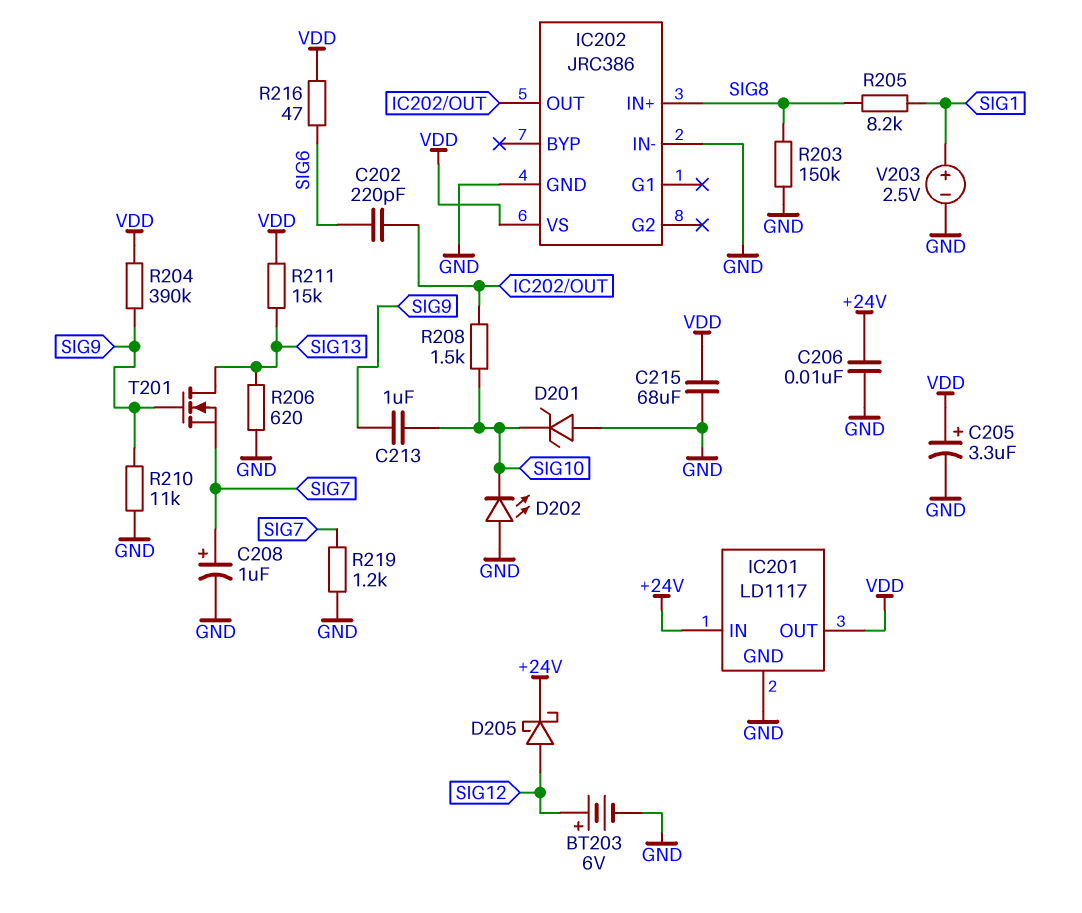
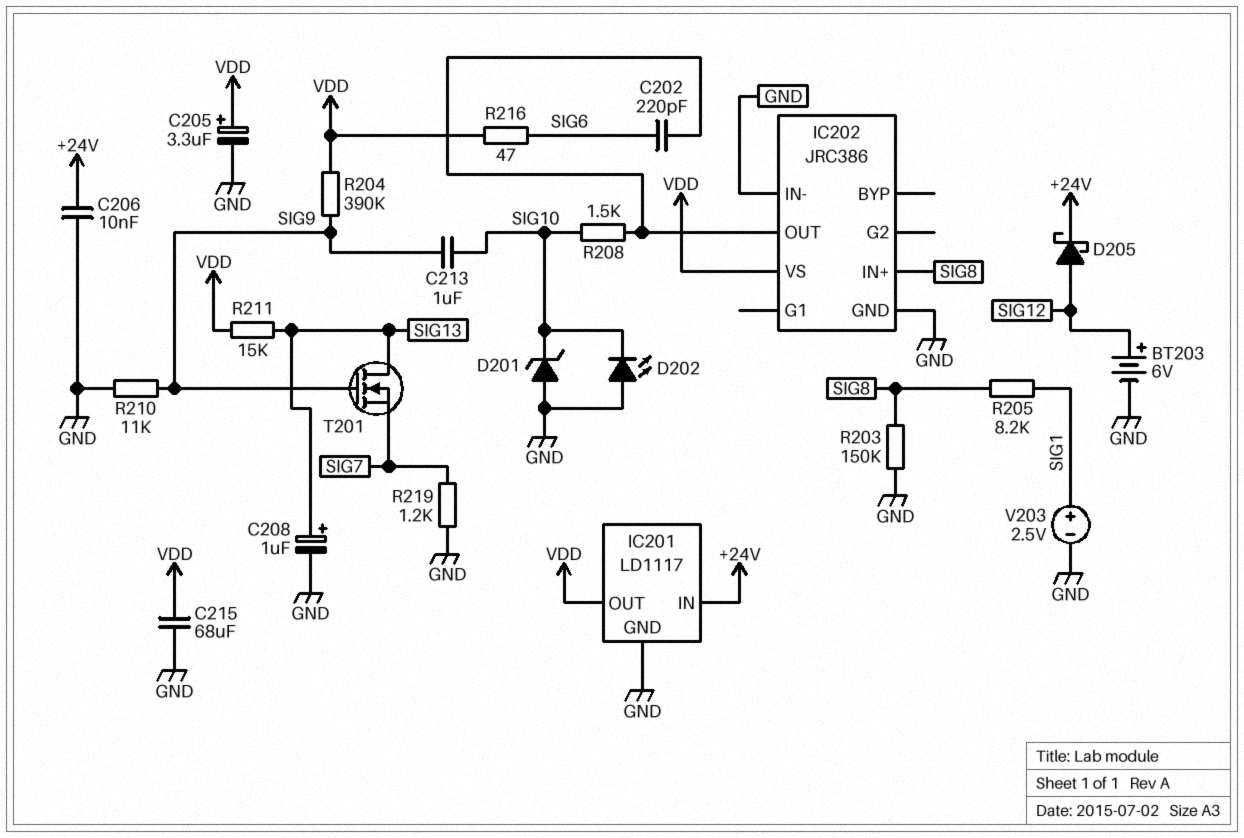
C208: 1uF (plus SIG7, minus GND) -> 1uF (plus SIG13, minus GND)
R206: 620 (GND, SIG13) -> none

